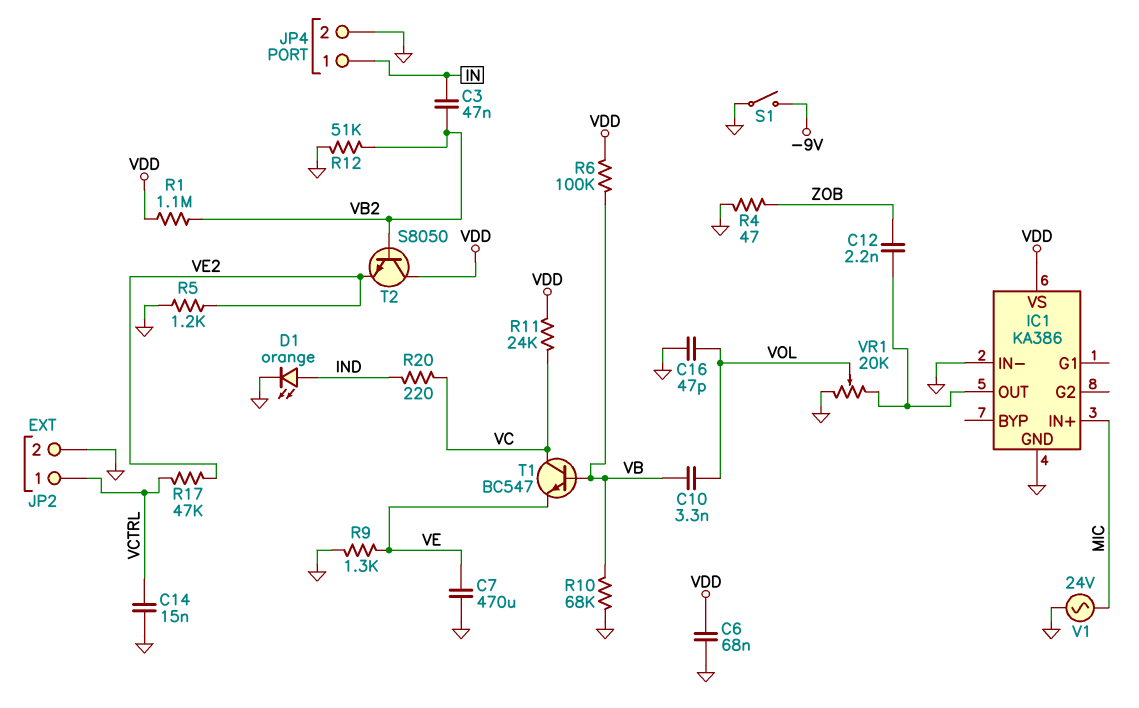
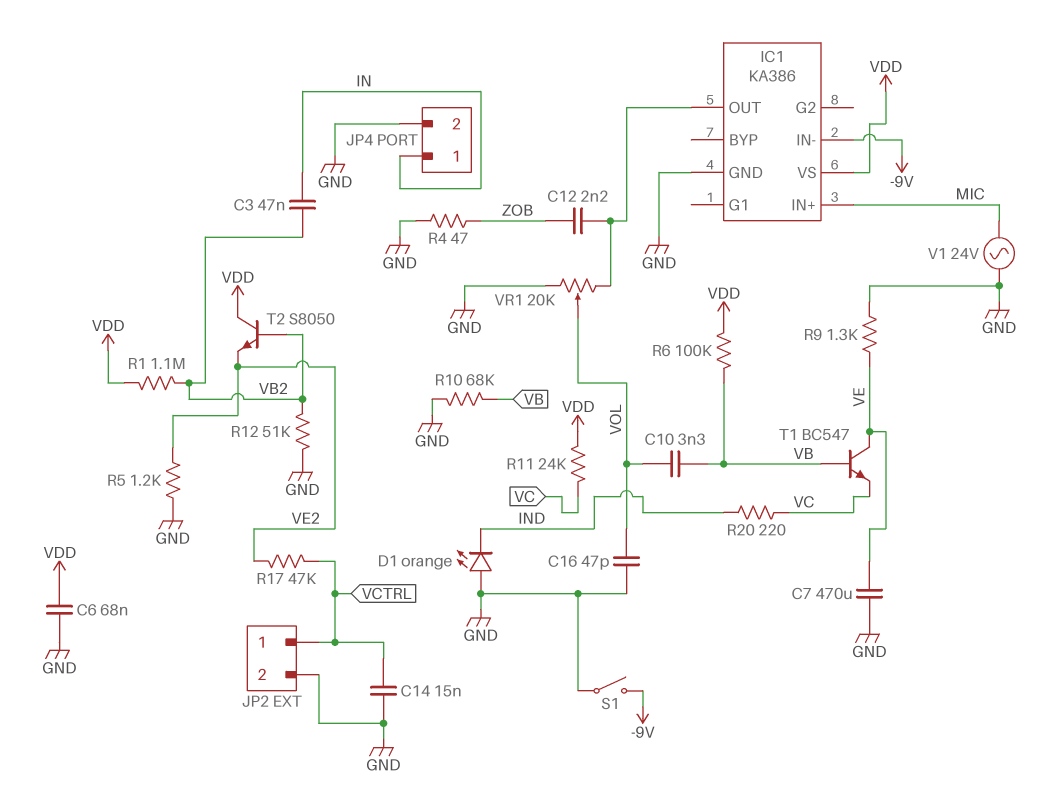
D1: LED orange (A IND, K GND) -> LED orange (A GND, K IND)
IC1 pin IN-: GND -> -9V
T1: NPN BC547 (B VB, C VC, E VE) -> NPN BC547 (B VB, C VE, E VC)

